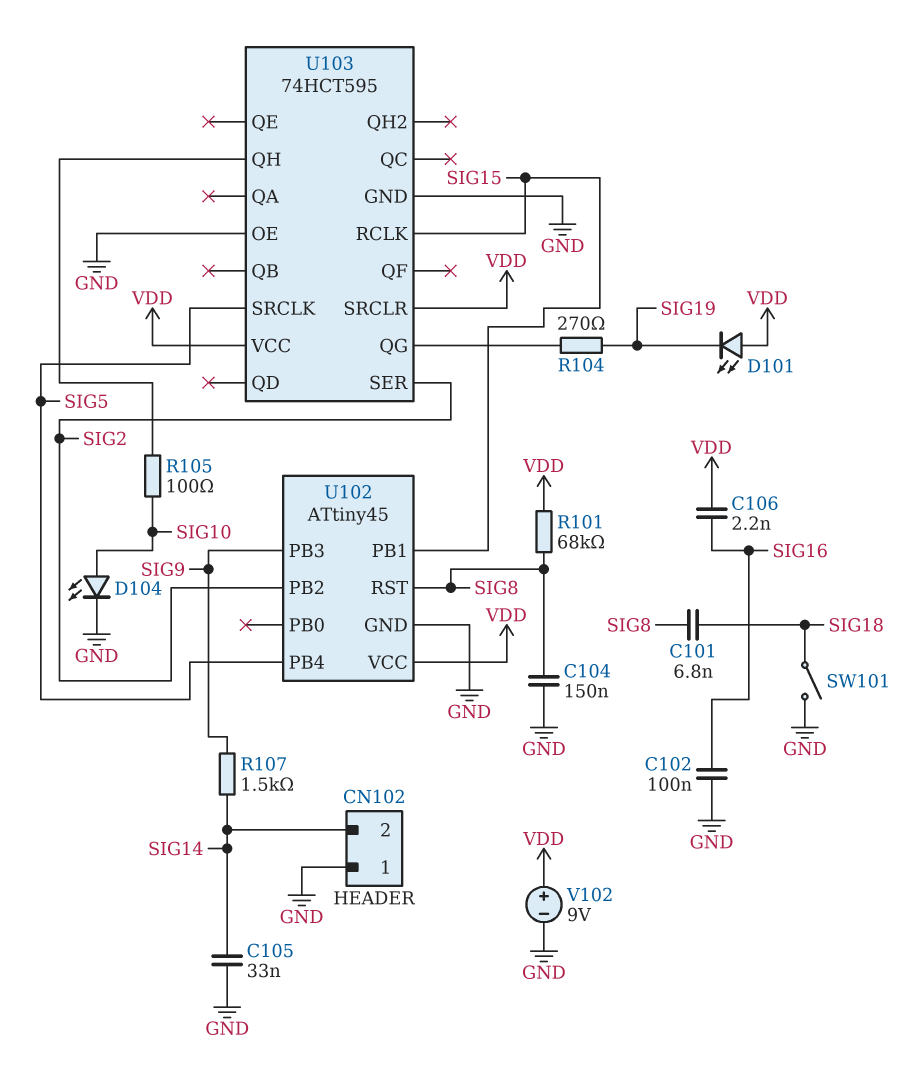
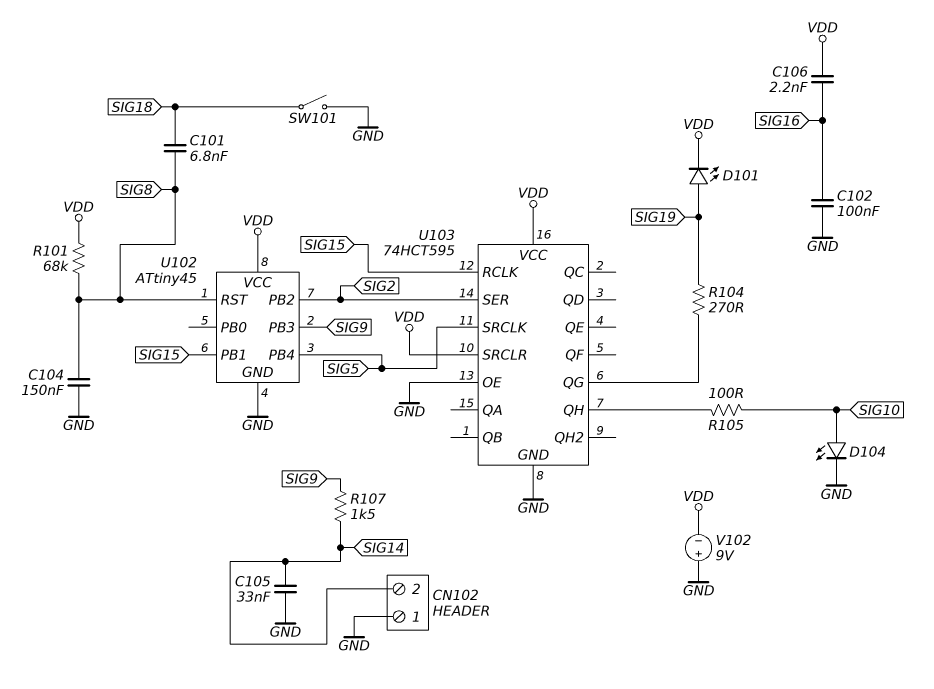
D101: LED (A VDD, K SIG19) -> LED (A SIG19, K VDD)
V102: 9V (plus VDD, minus GND) -> 9V (plus GND, minus VDD)

